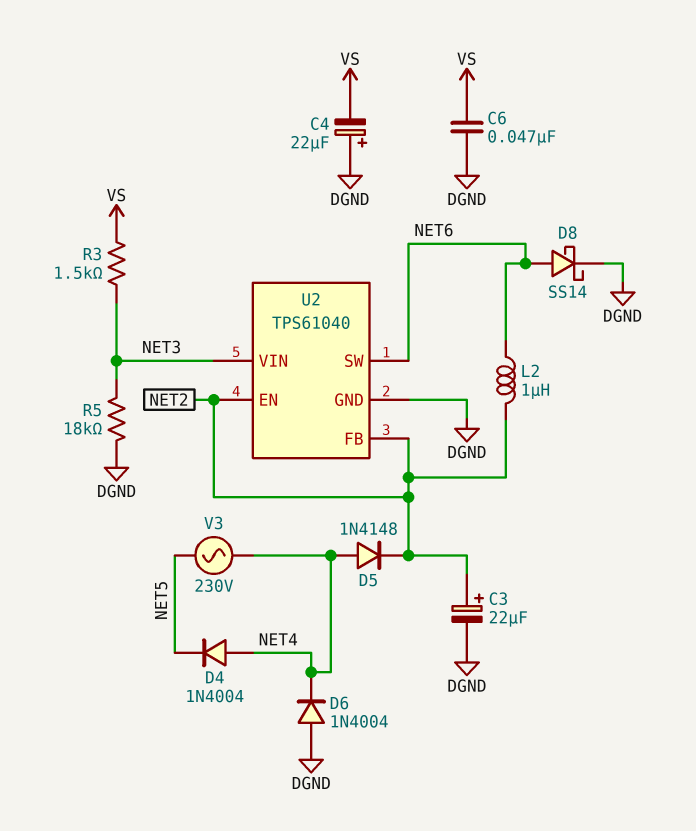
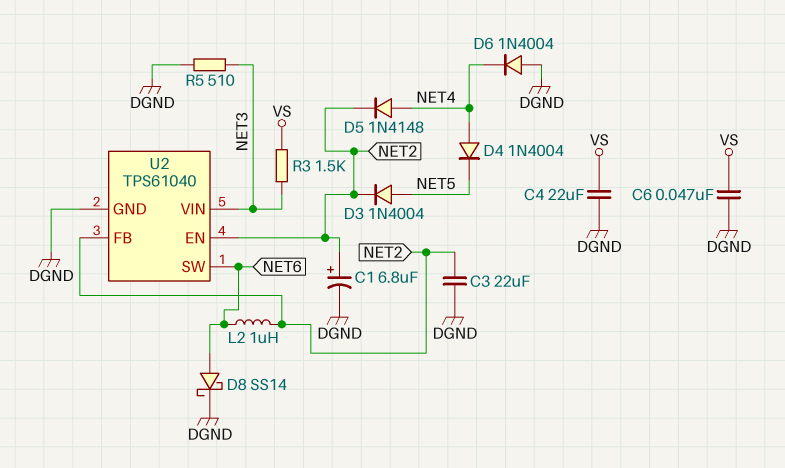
C1: none -> 6.8uF (plus NET2, minus DGND)
C3: 22uF (plus NET2, minus DGND) -> 22uF (DGND, NET2)
C4: 22uF (plus DGND, minus VS) -> 22uF (DGND, VS)
D3: none -> diode 1N4004 (A NET5, K NET2)
R5: 18k (DGND, NET3) -> 510 (DGND, NET3)
V3: AC 230V (NET4, NET5) -> none

